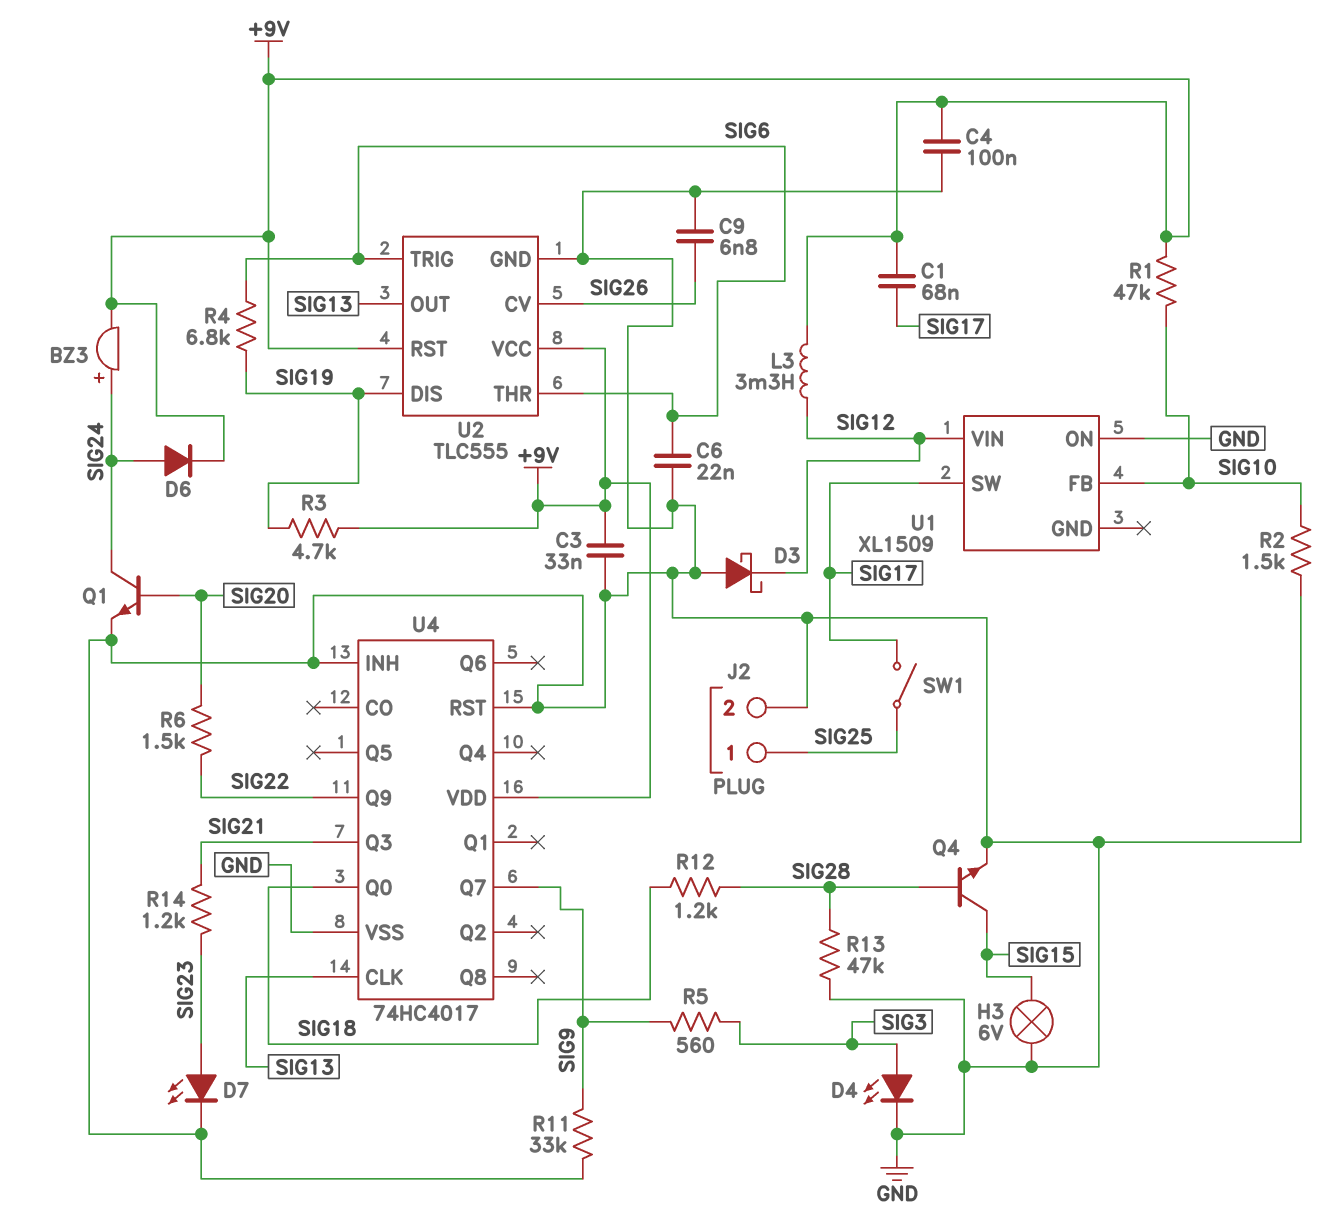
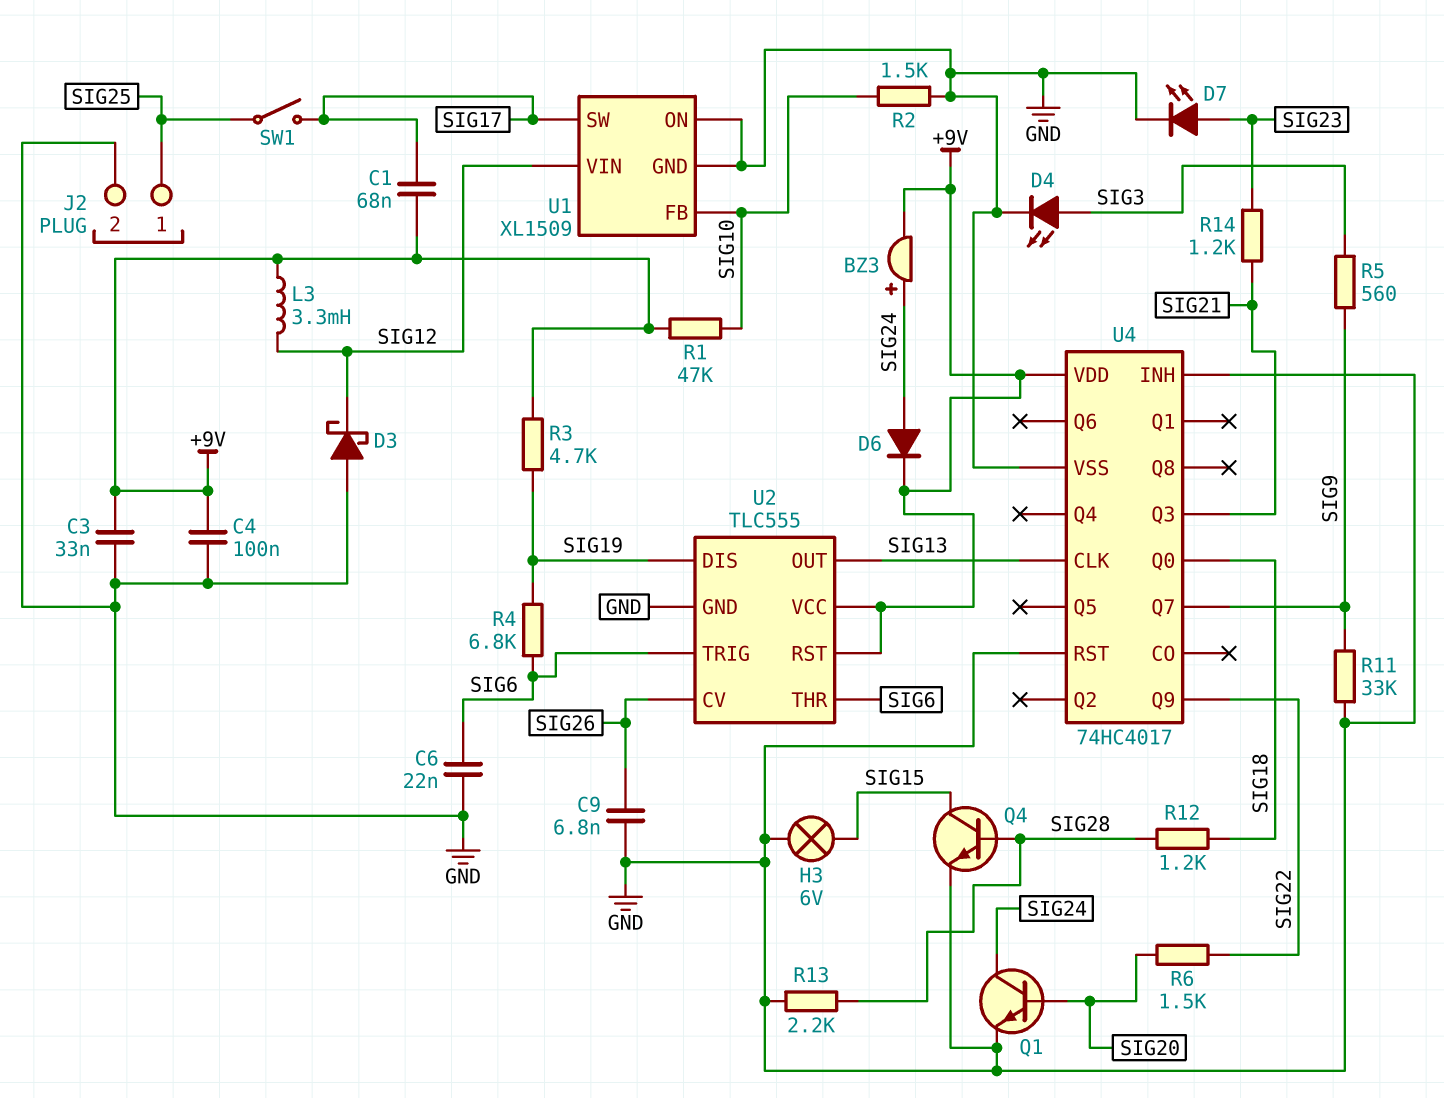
R13: 47k (GND, SIG28) -> 2.2k (GND, SIG28)
U1 pin GND: none -> GND

